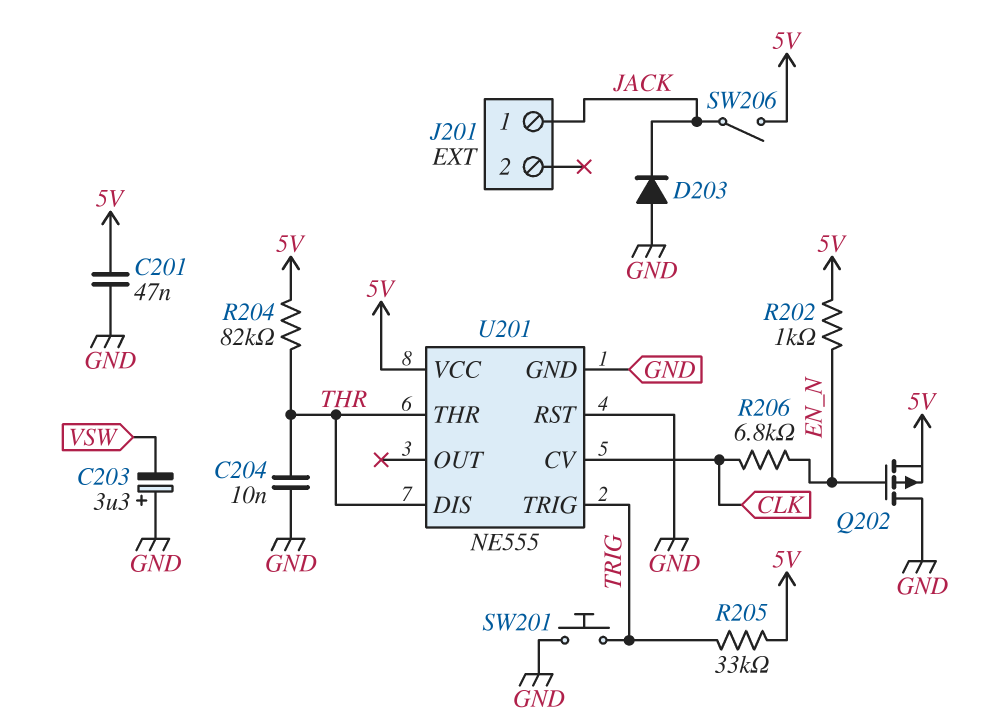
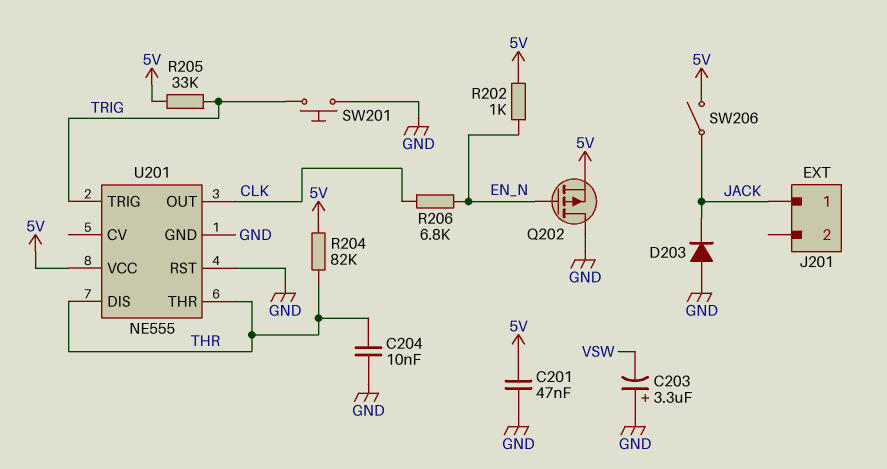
U201 pin CV: CLK -> none
U201 pin OUT: none -> CLK

